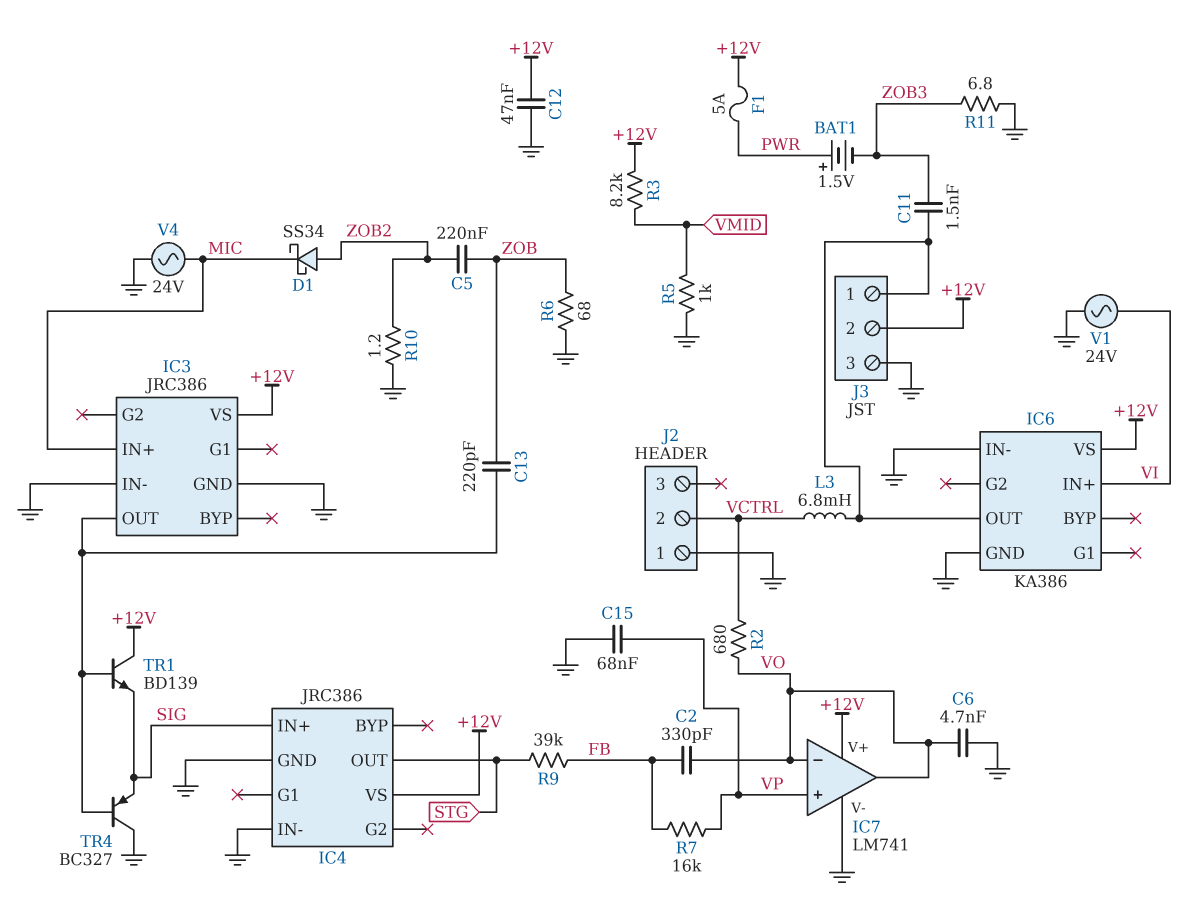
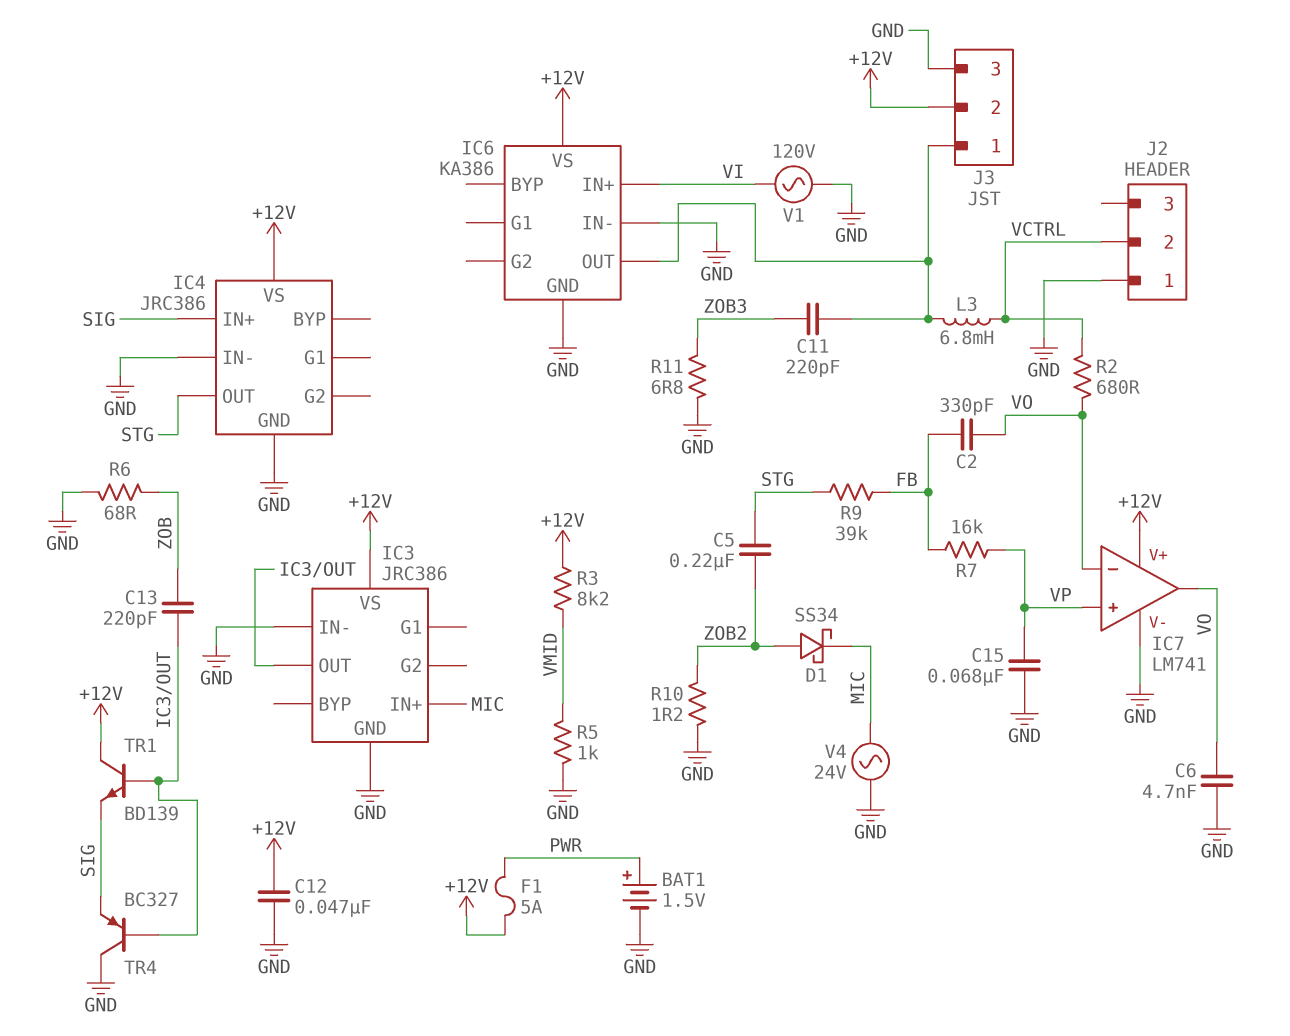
BAT1: 1.5V (plus PWR, minus ZOB3) -> 1.5V (plus PWR, minus GND)
C5: 220nF (ZOB, ZOB2) -> 220nF (STG, ZOB2)
C11: 1.5nF (IC6/OUT, ZOB3) -> 220pF (IC6/OUT, ZOB3)
V1: AC 24V (GND, VI) -> AC 120V (GND, VI)

